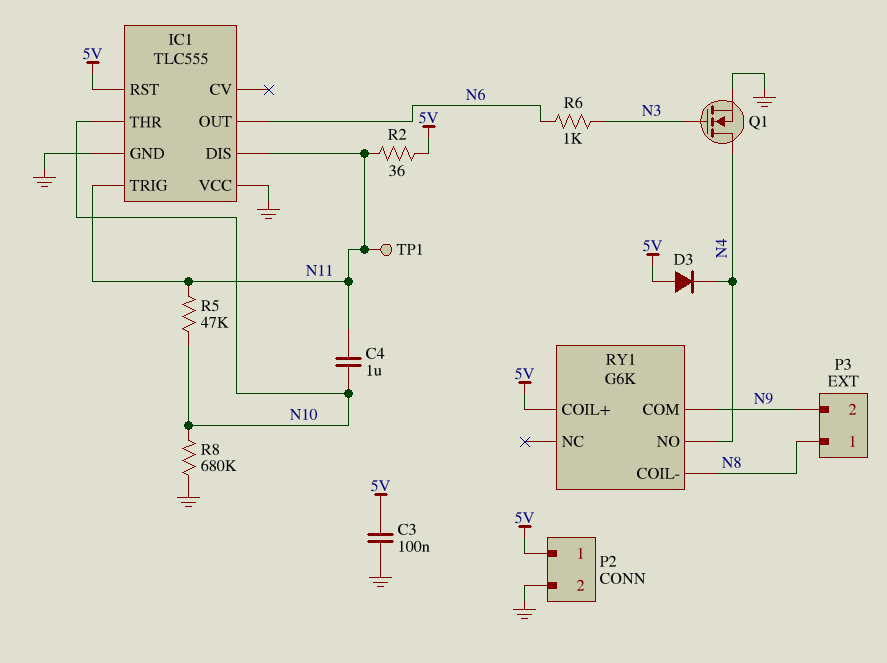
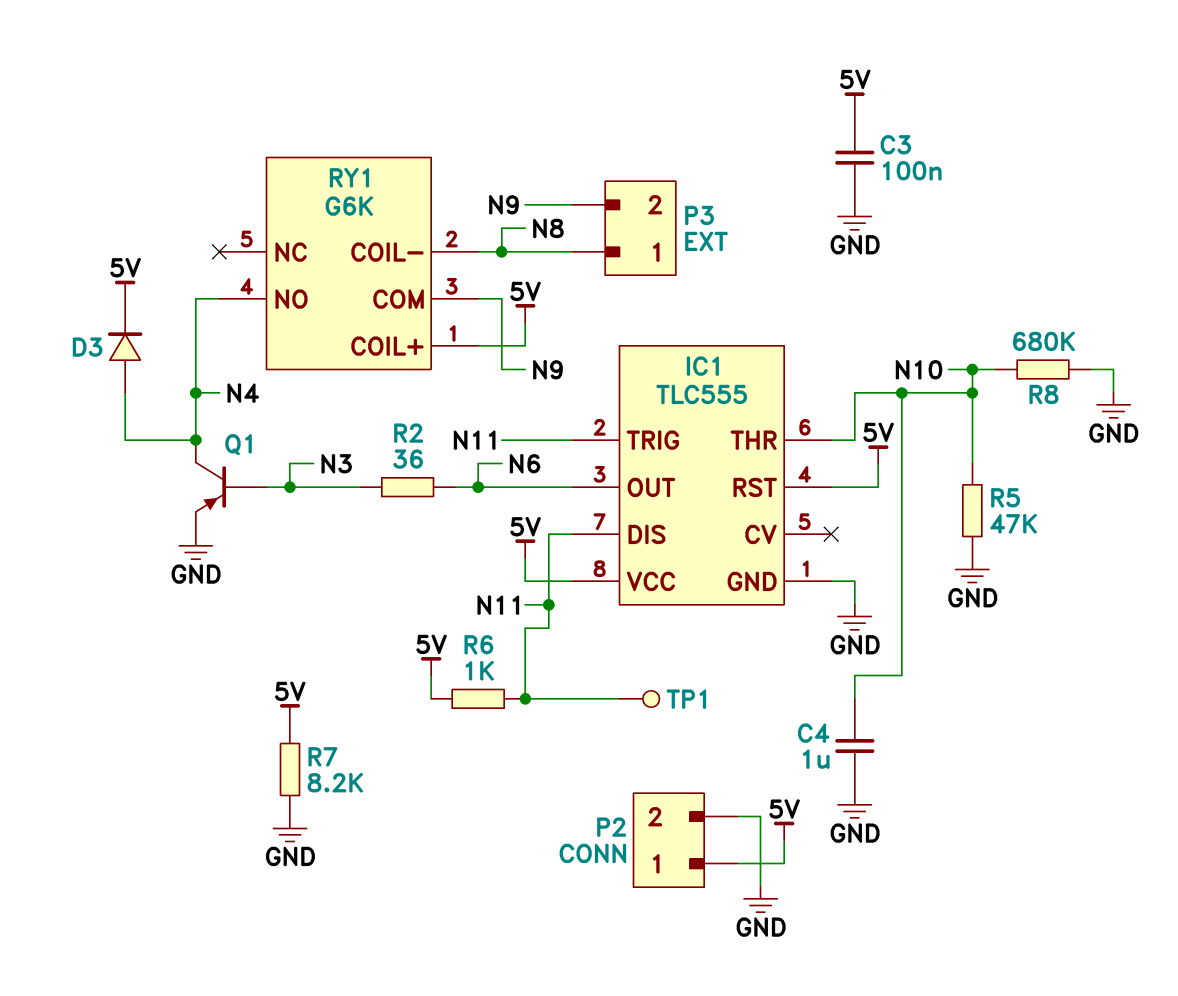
C4: 1uF (N10, N11) -> 1uF (GND, N10)
D3: diode (A 5V, K N4) -> diode (A N4, K 5V)
IC1 pin VCC: GND -> 5V
Q1: NMOS (G N3, D N4, S GND) -> PNP (B N3, C N4, E GND)
R2: 36 (5V, N11) -> 36 (N3, N6)
R5: 47k (N10, N11) -> 47k (GND, N10)
R6: 1k (N3, N6) -> 1k (5V, N11)
R7: none -> 8.2k (5V, GND)

